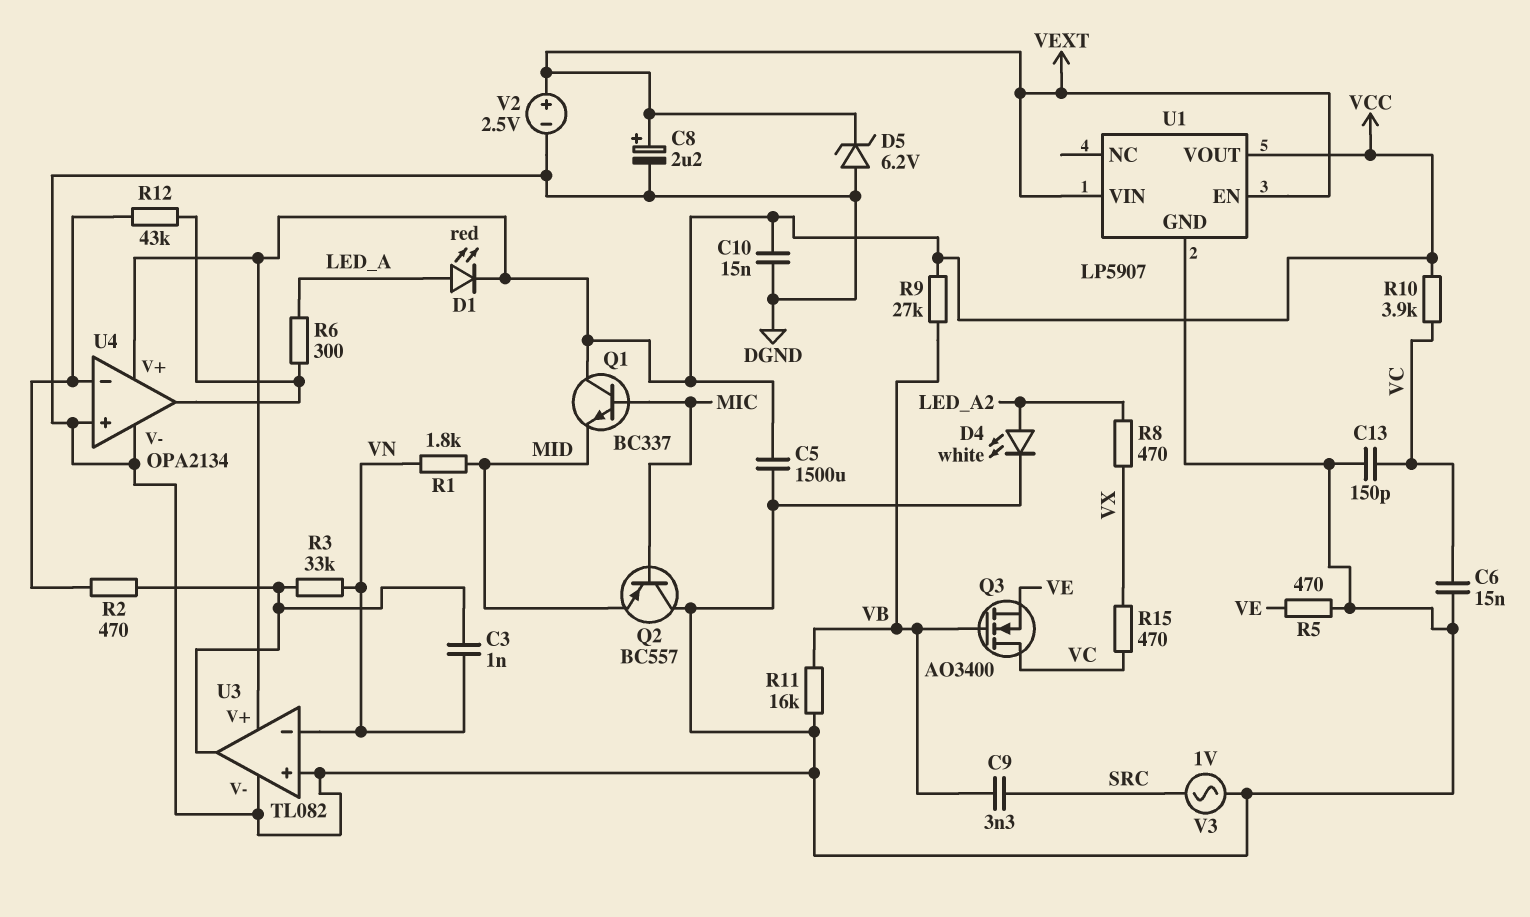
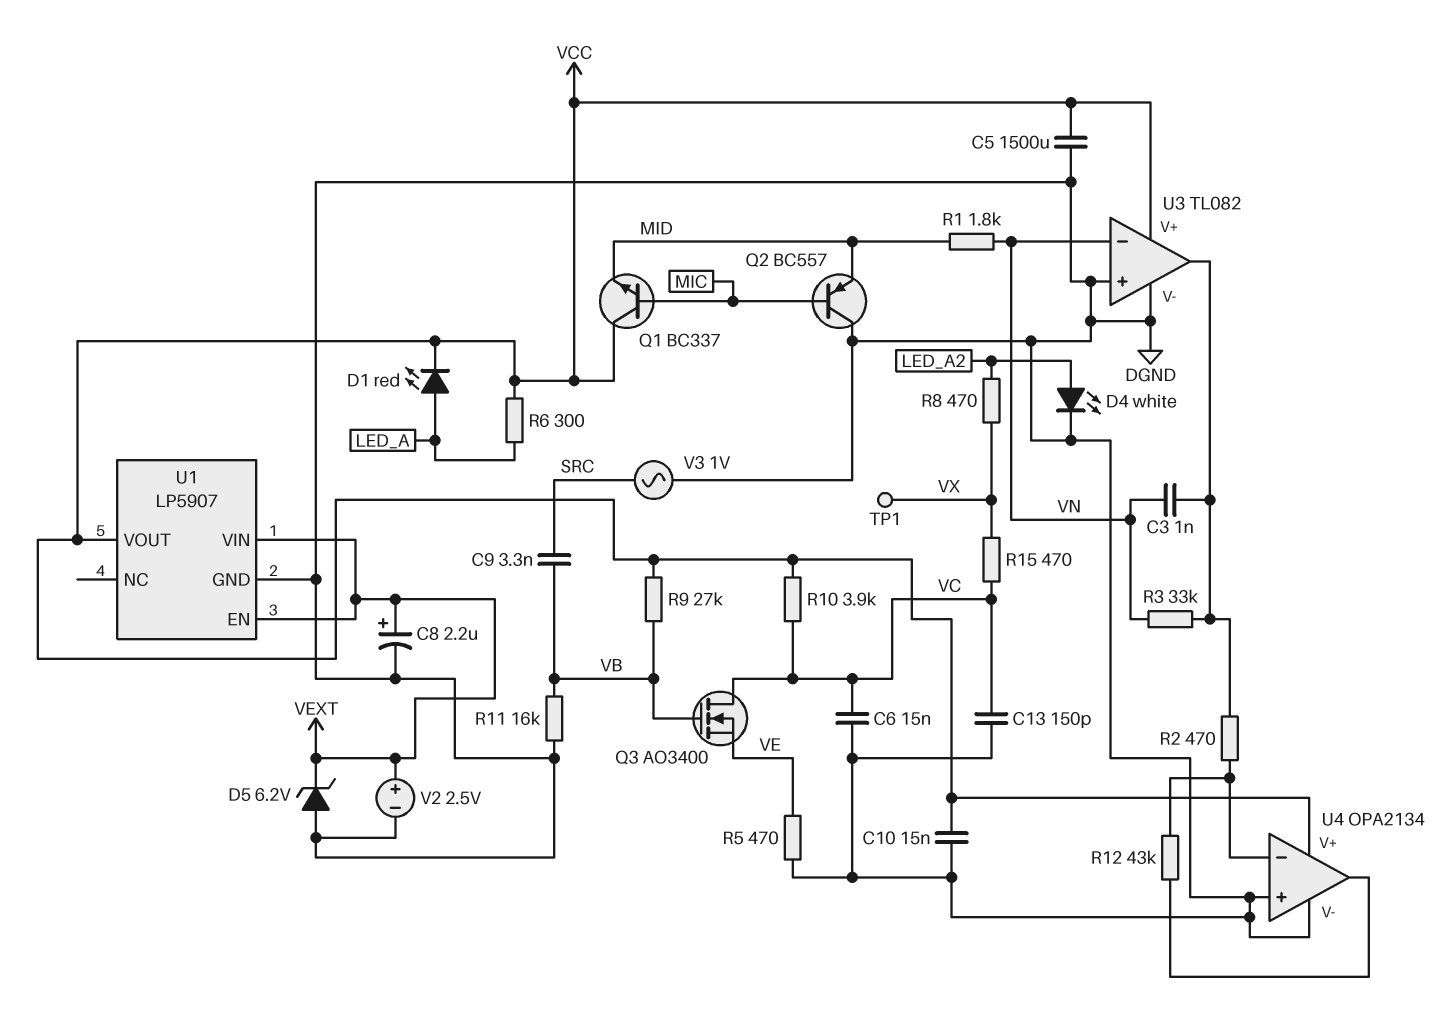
R6: 300 (LED_A, U4/out) -> 300 (LED_A, VCC)
TP1: none -> test point (VX)

